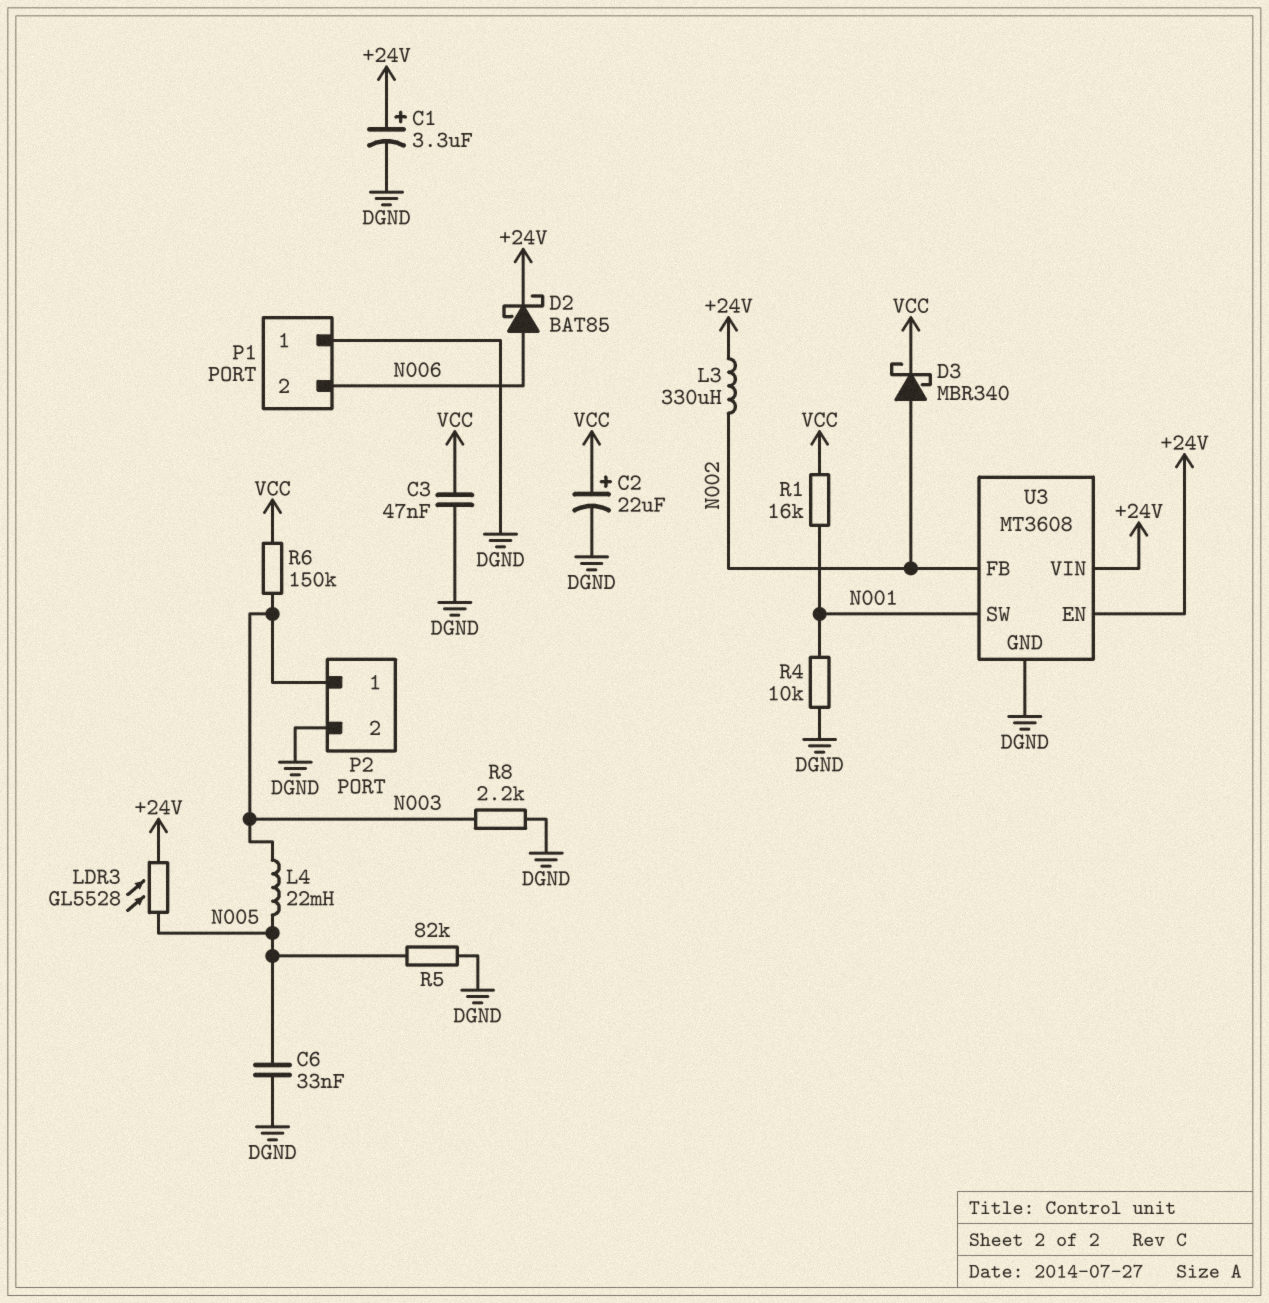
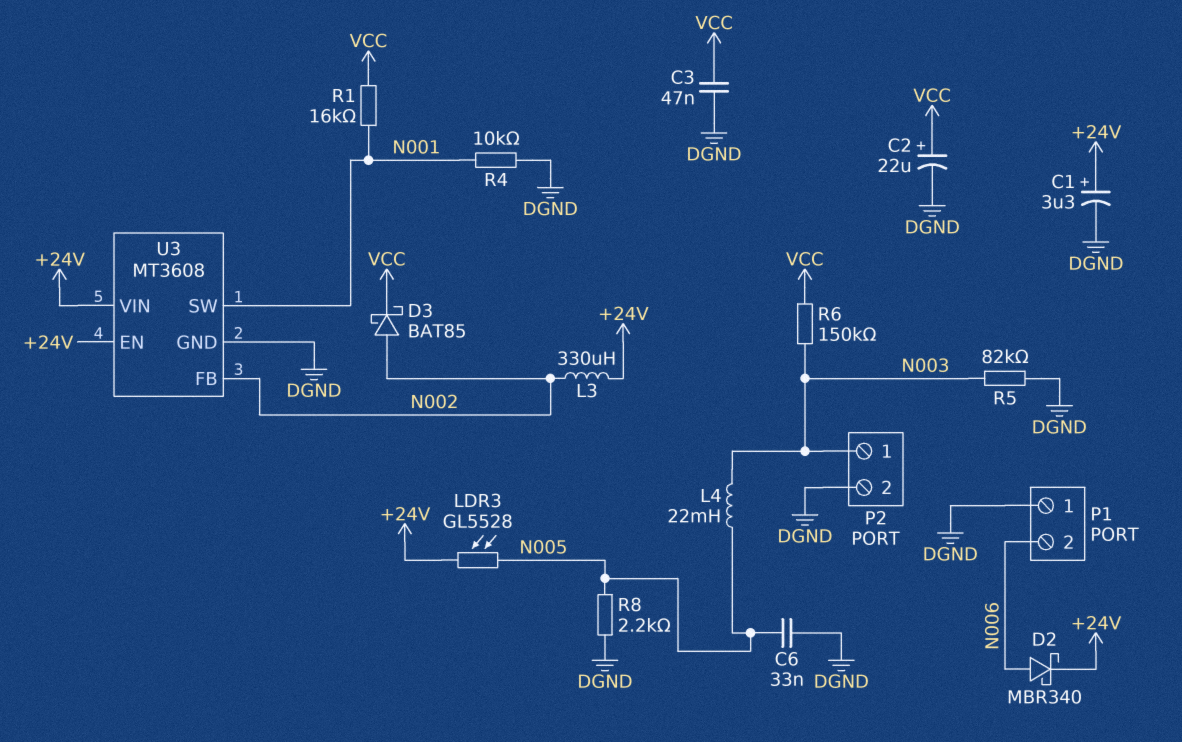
D2: schottky BAT85 (A N006, K +24V) -> schottky MBR340 (A N006, K +24V)
D3: schottky MBR340 (A N002, K VCC) -> schottky BAT85 (A N002, K VCC)
R5: 82k (DGND, N005) -> 82k (DGND, N003)
R8: 2.2k (DGND, N003) -> 2.2k (DGND, N005)

